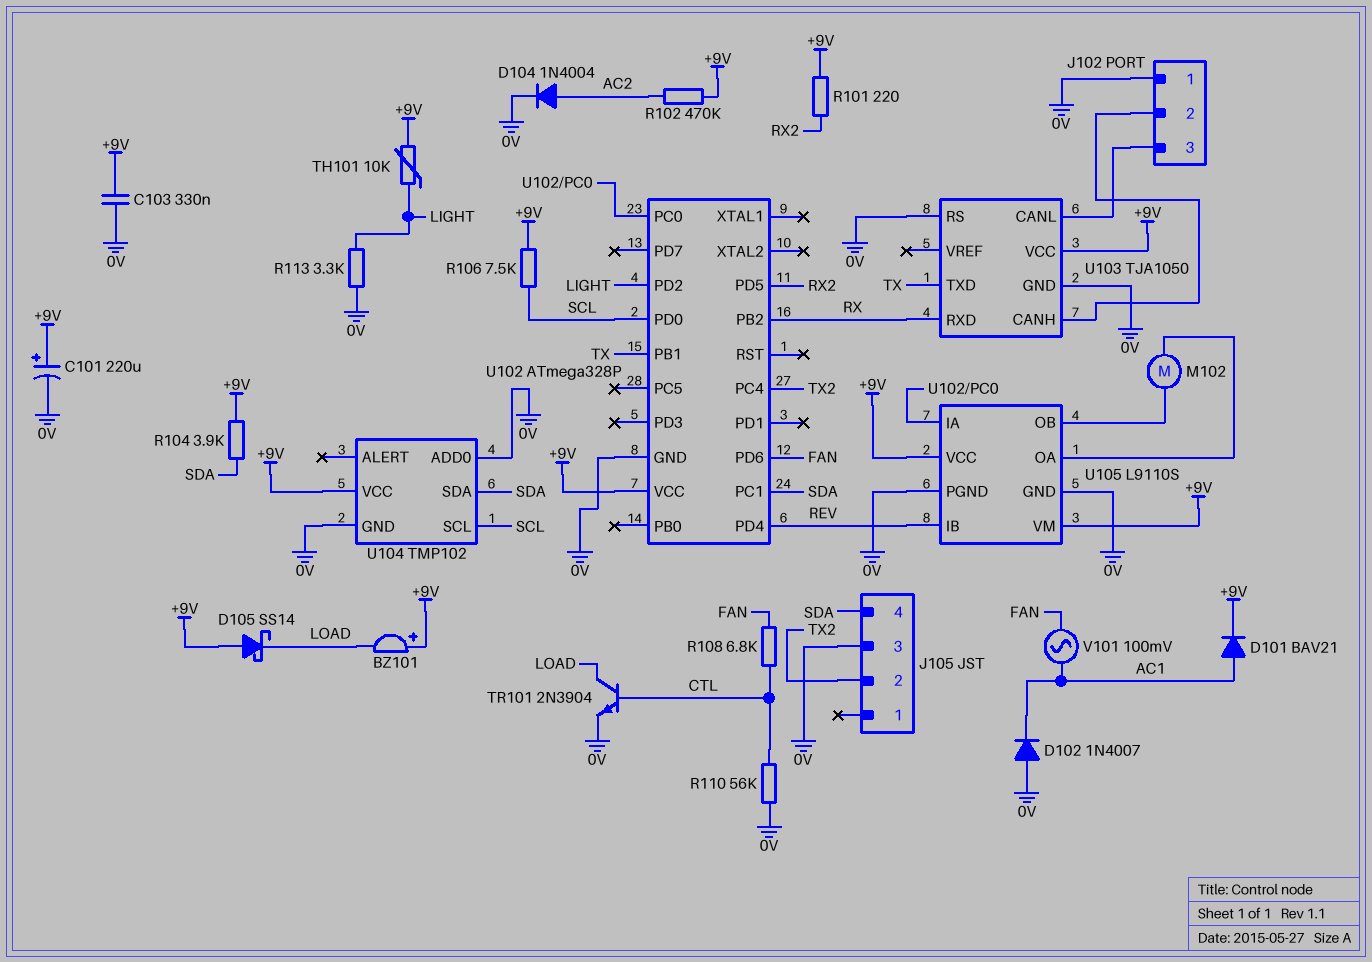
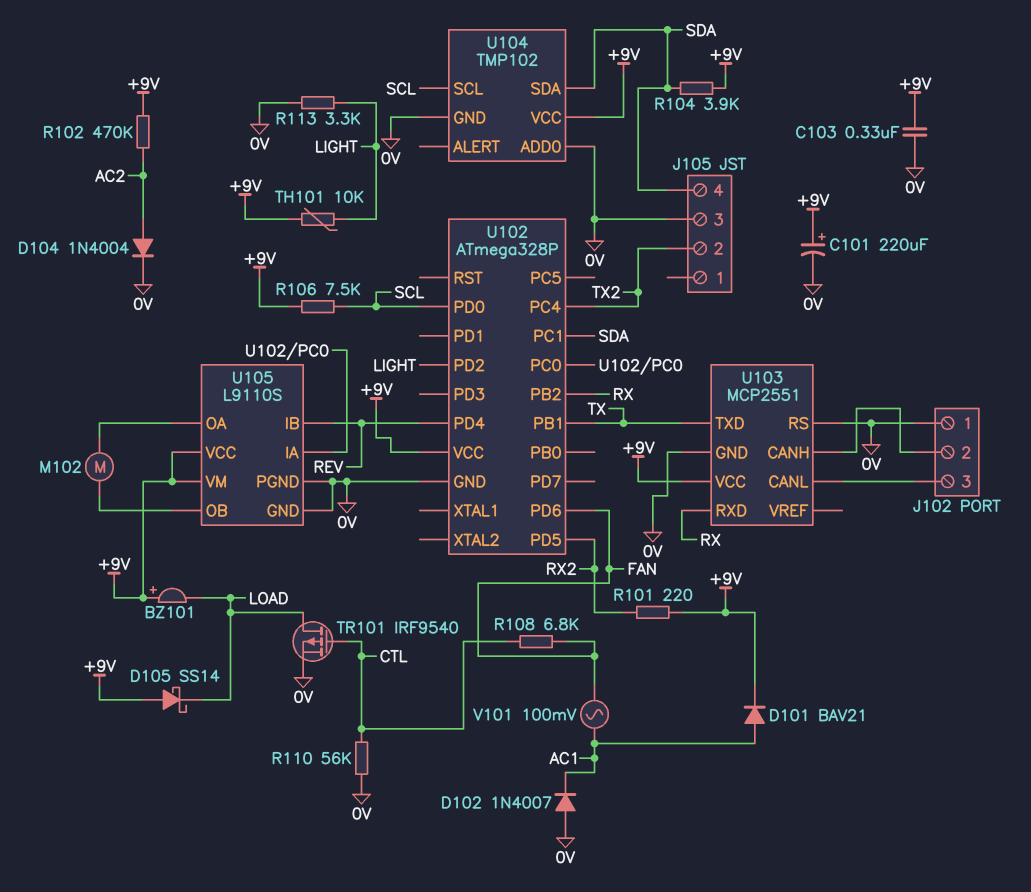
TR101: NPN 2N3904 (B CTL, C LOAD, E 0V) -> PMOS IRF9540 (G CTL, D LOAD, S 0V)
U103: TJA1050 -> MCP2551

